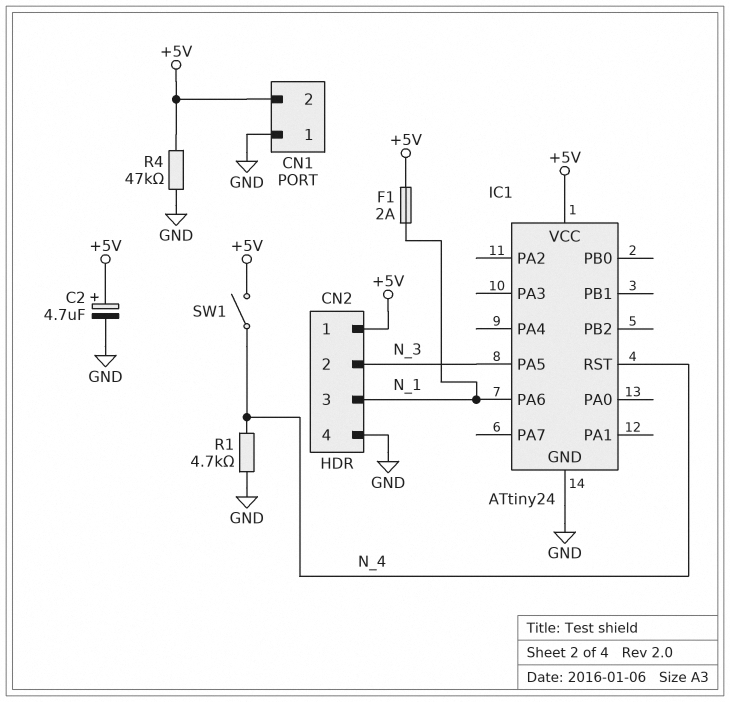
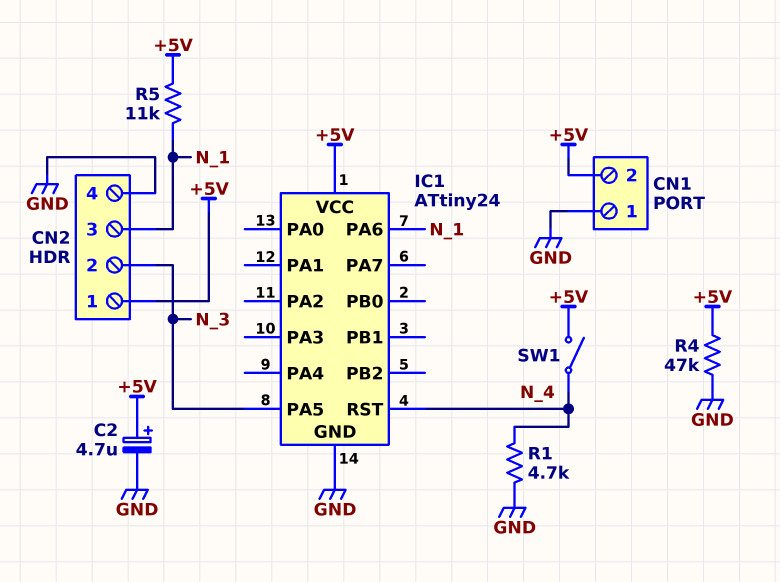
F1: 2A (+5V, N_1) -> none
R5: none -> 11k (+5V, N_1)

